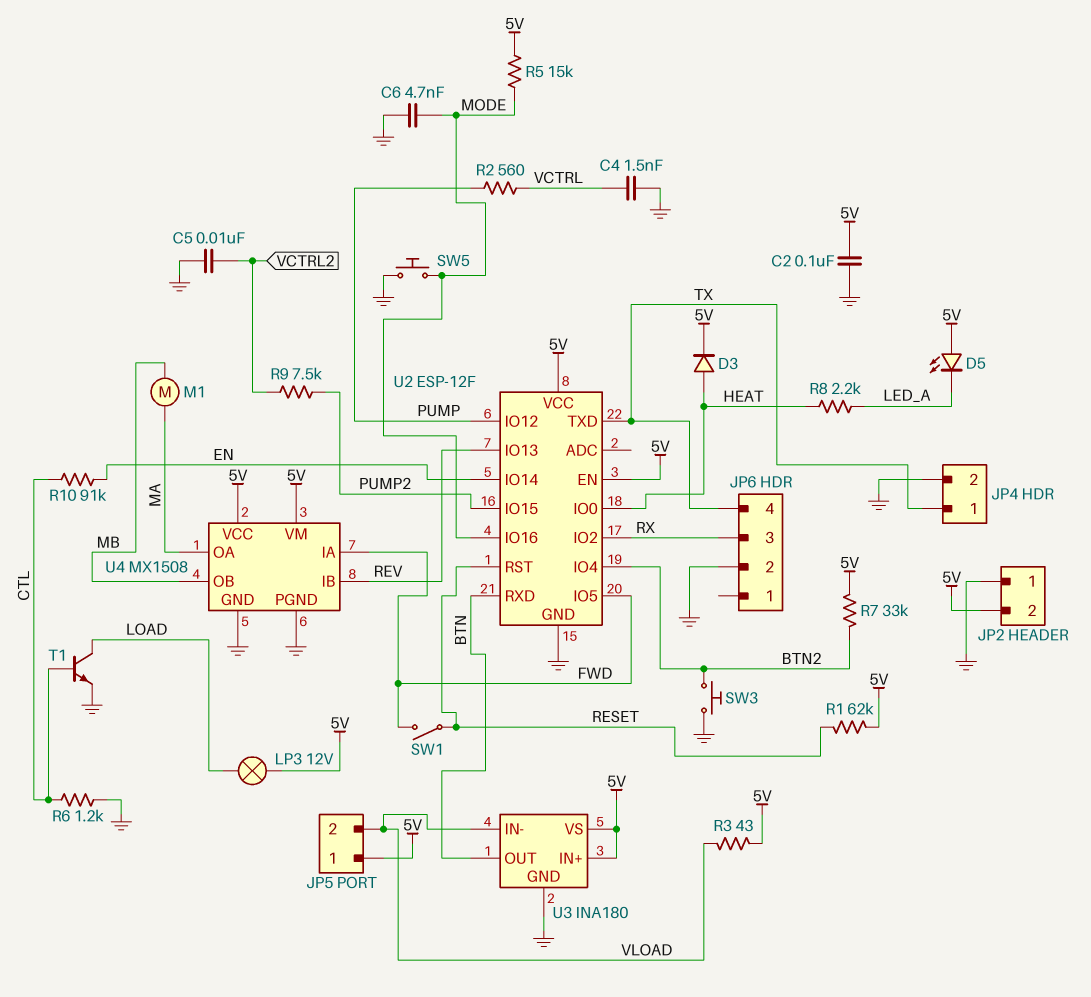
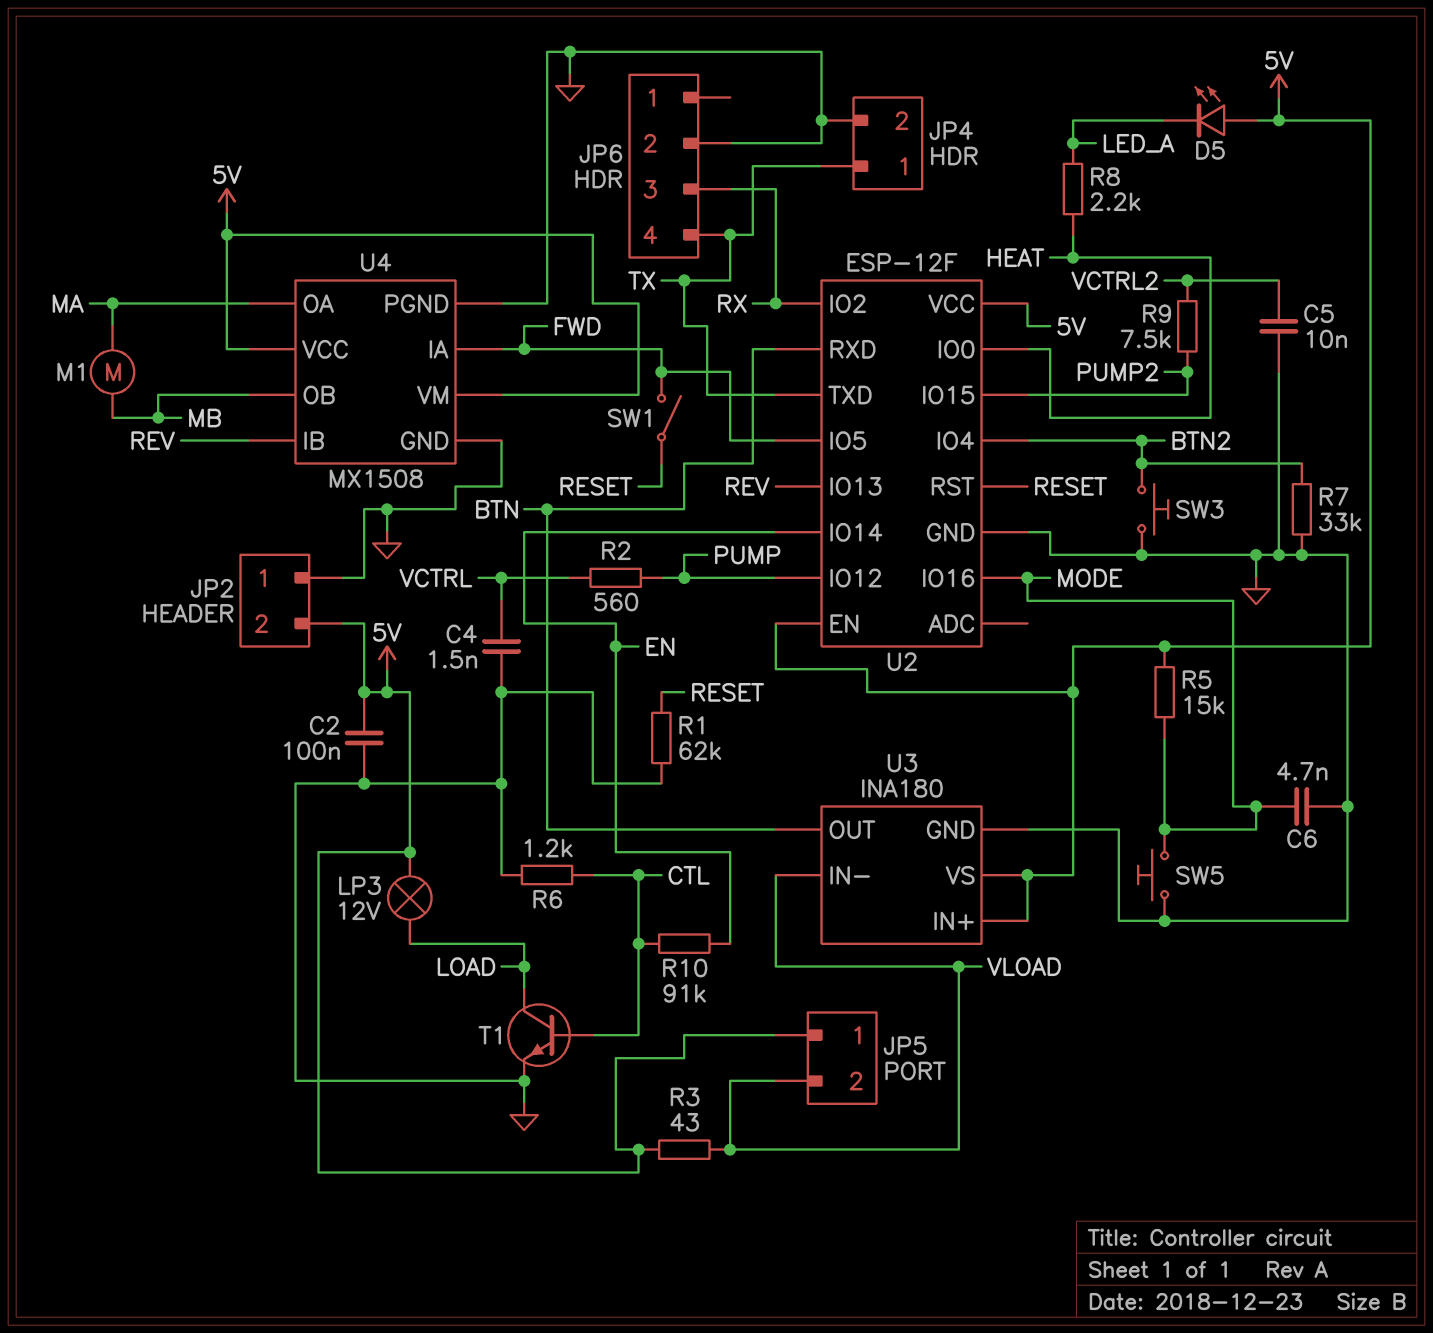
D3: diode (A HEAT, K 5V) -> none
R1: 62k (5V, RESET) -> 62k (GND, RESET)
R7: 33k (5V, BTN2) -> 33k (BTN2, GND)

